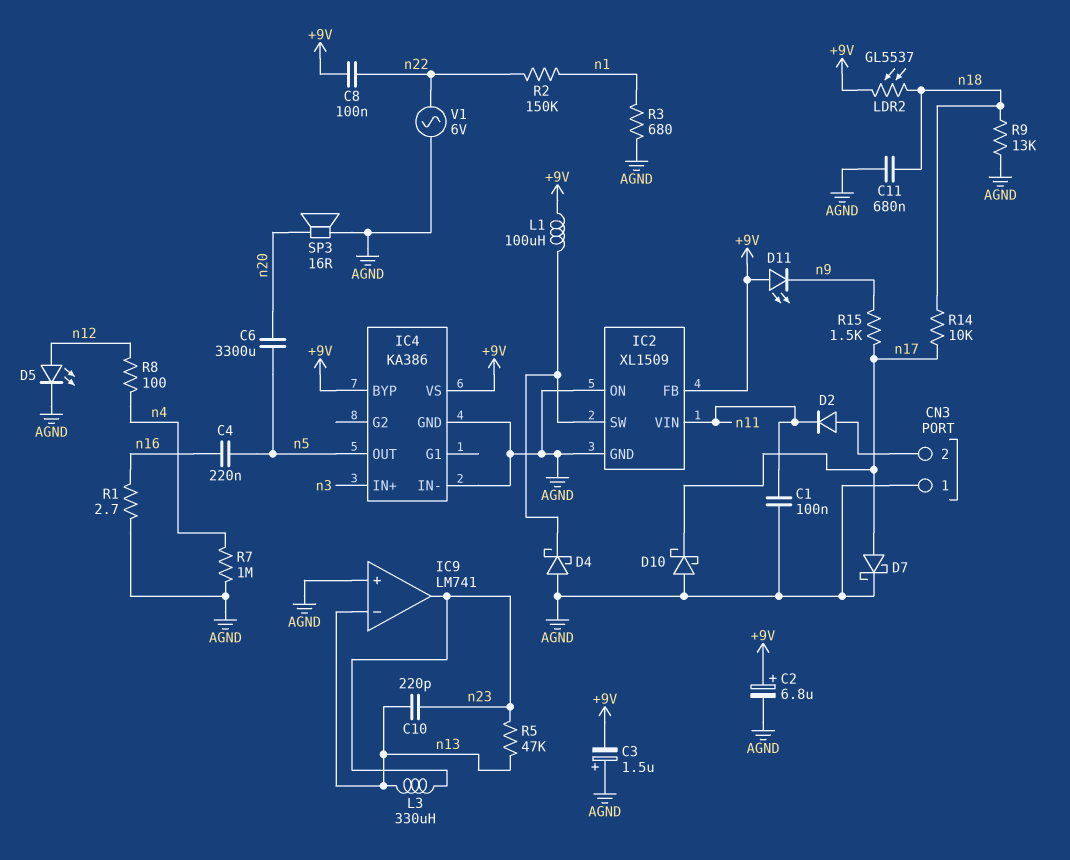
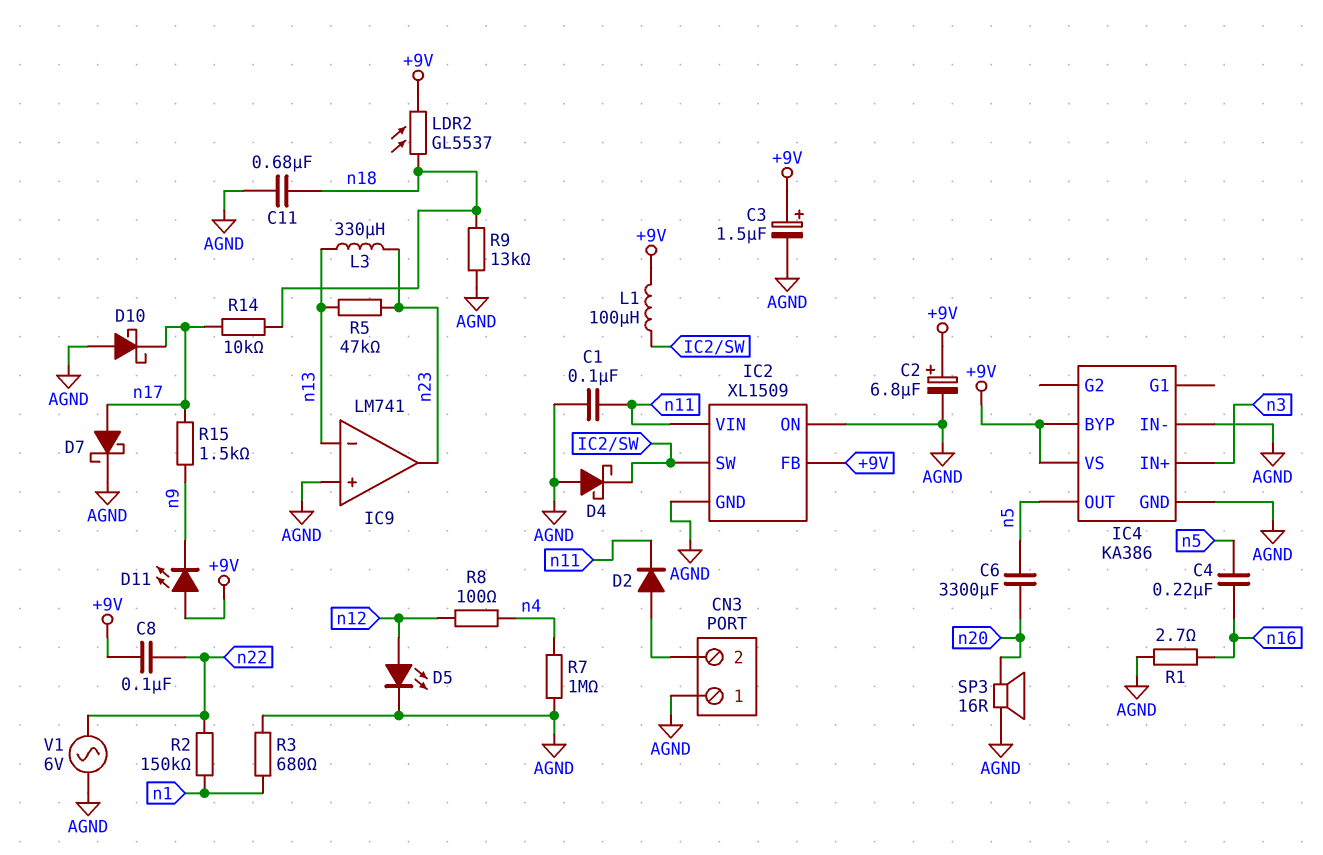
C3: 1.5uF (plus AGND, minus +9V) -> 1.5uF (plus +9V, minus AGND)
C10: 220pF (n13, n23) -> none

